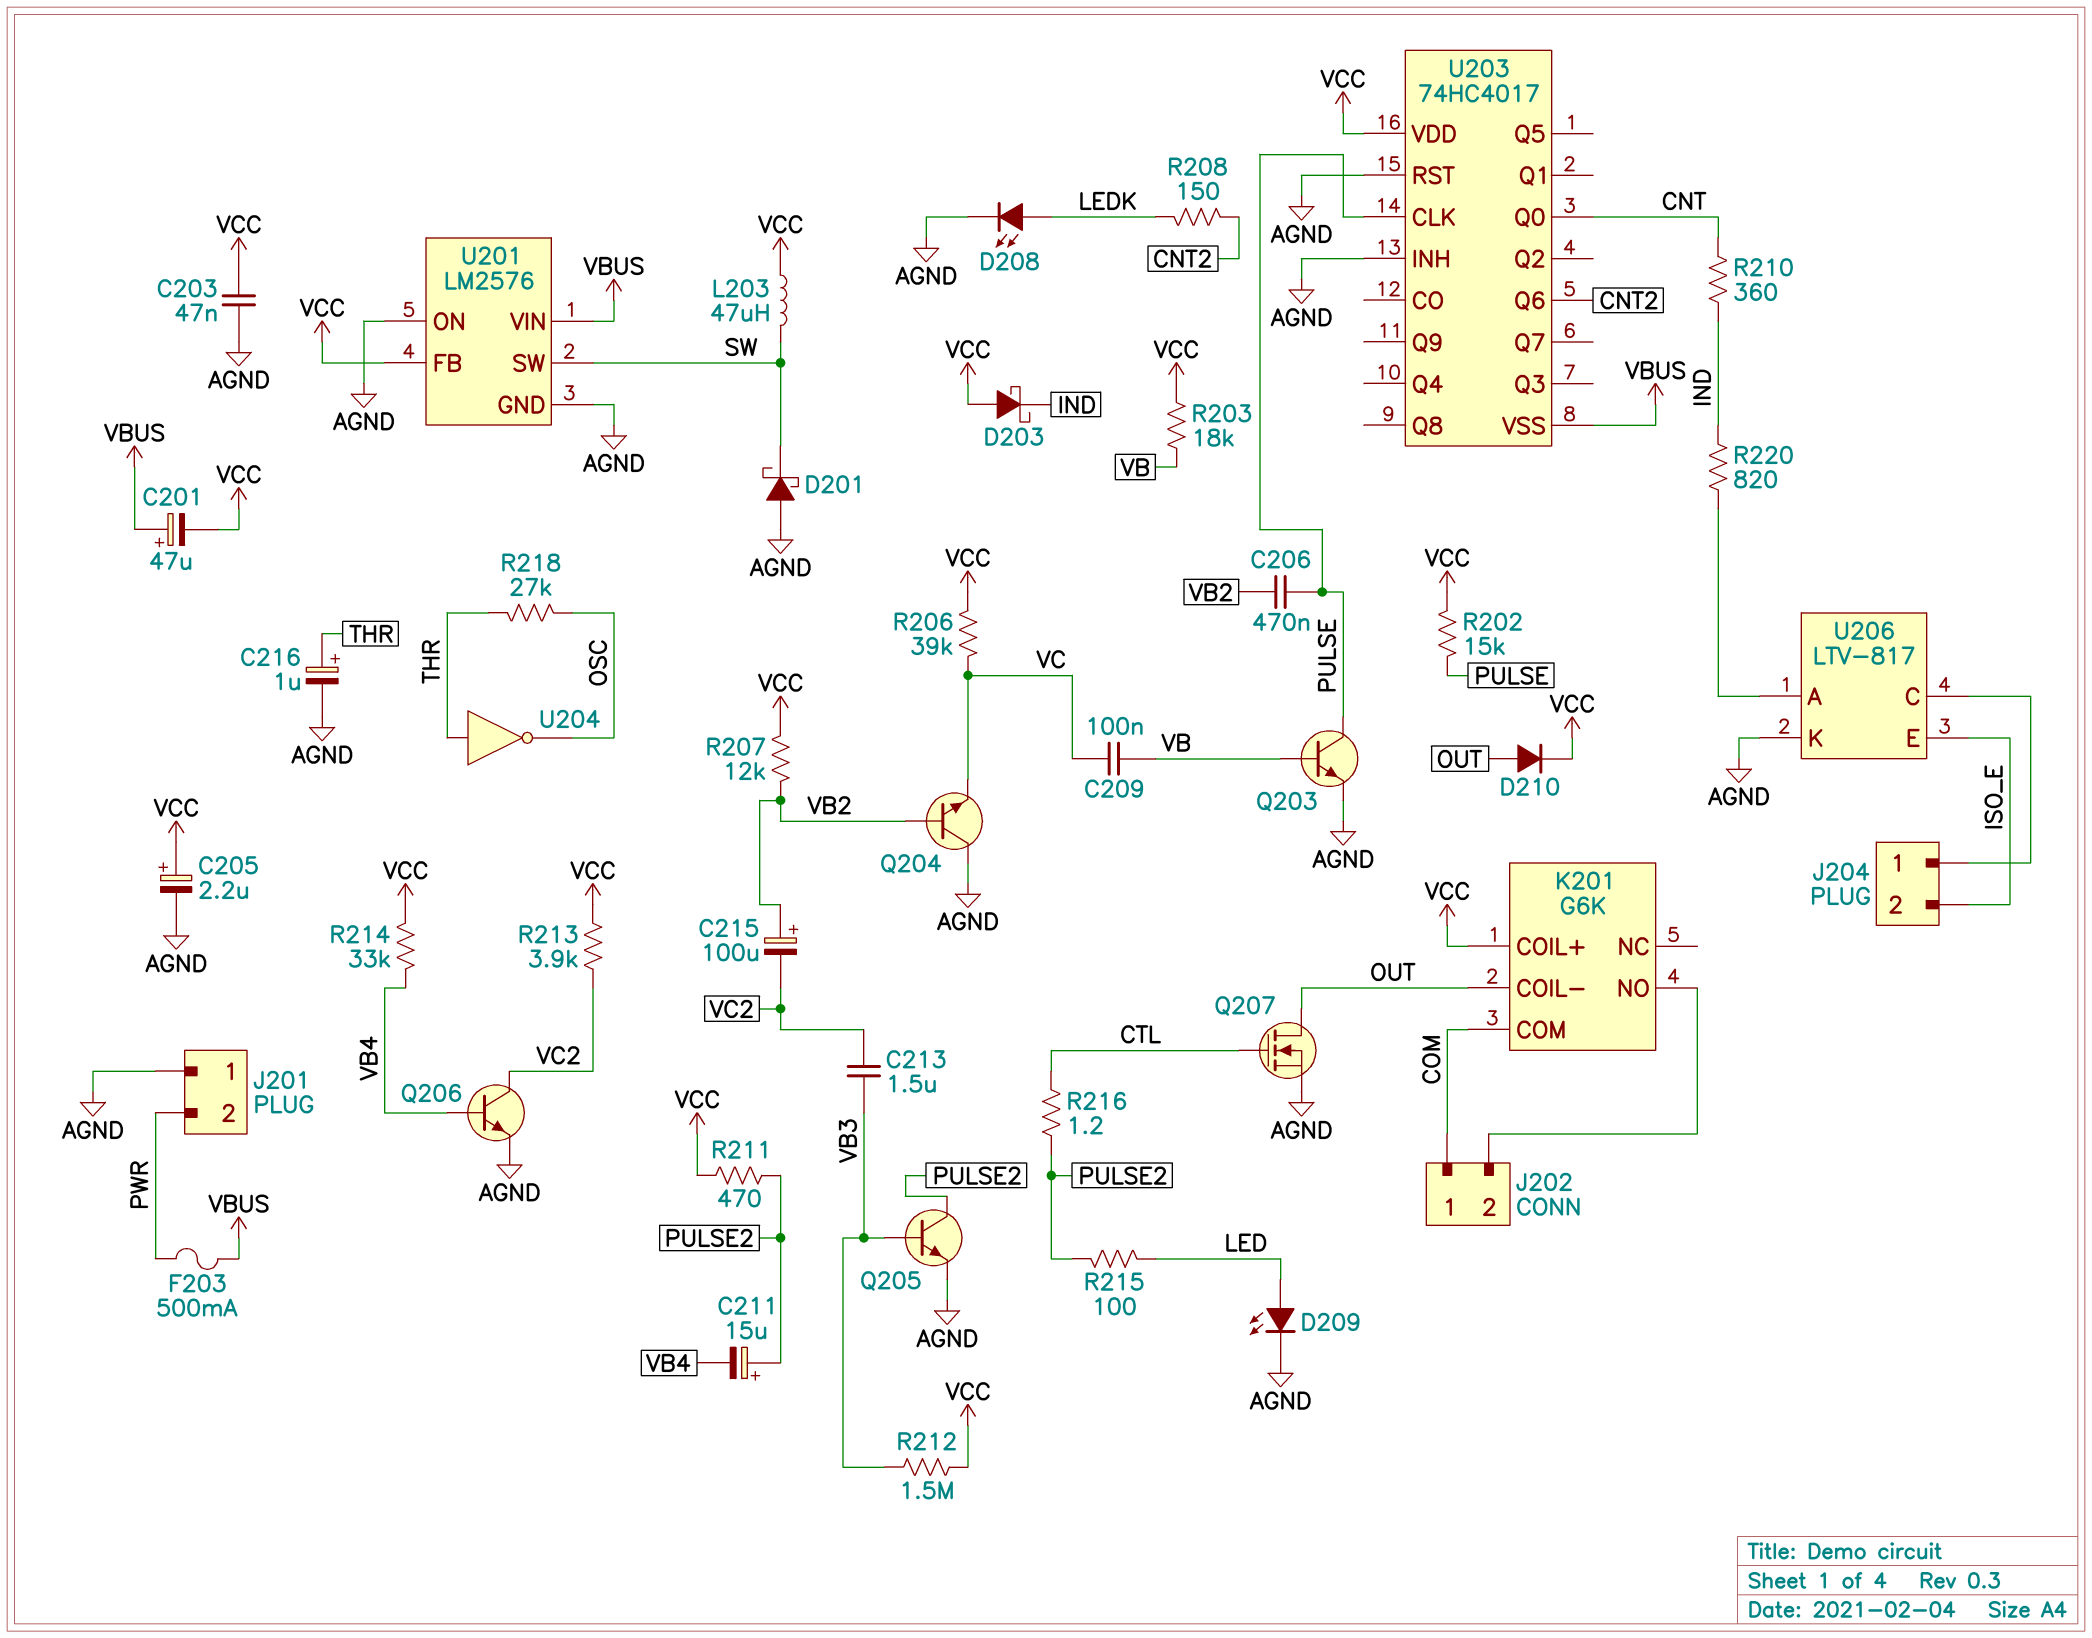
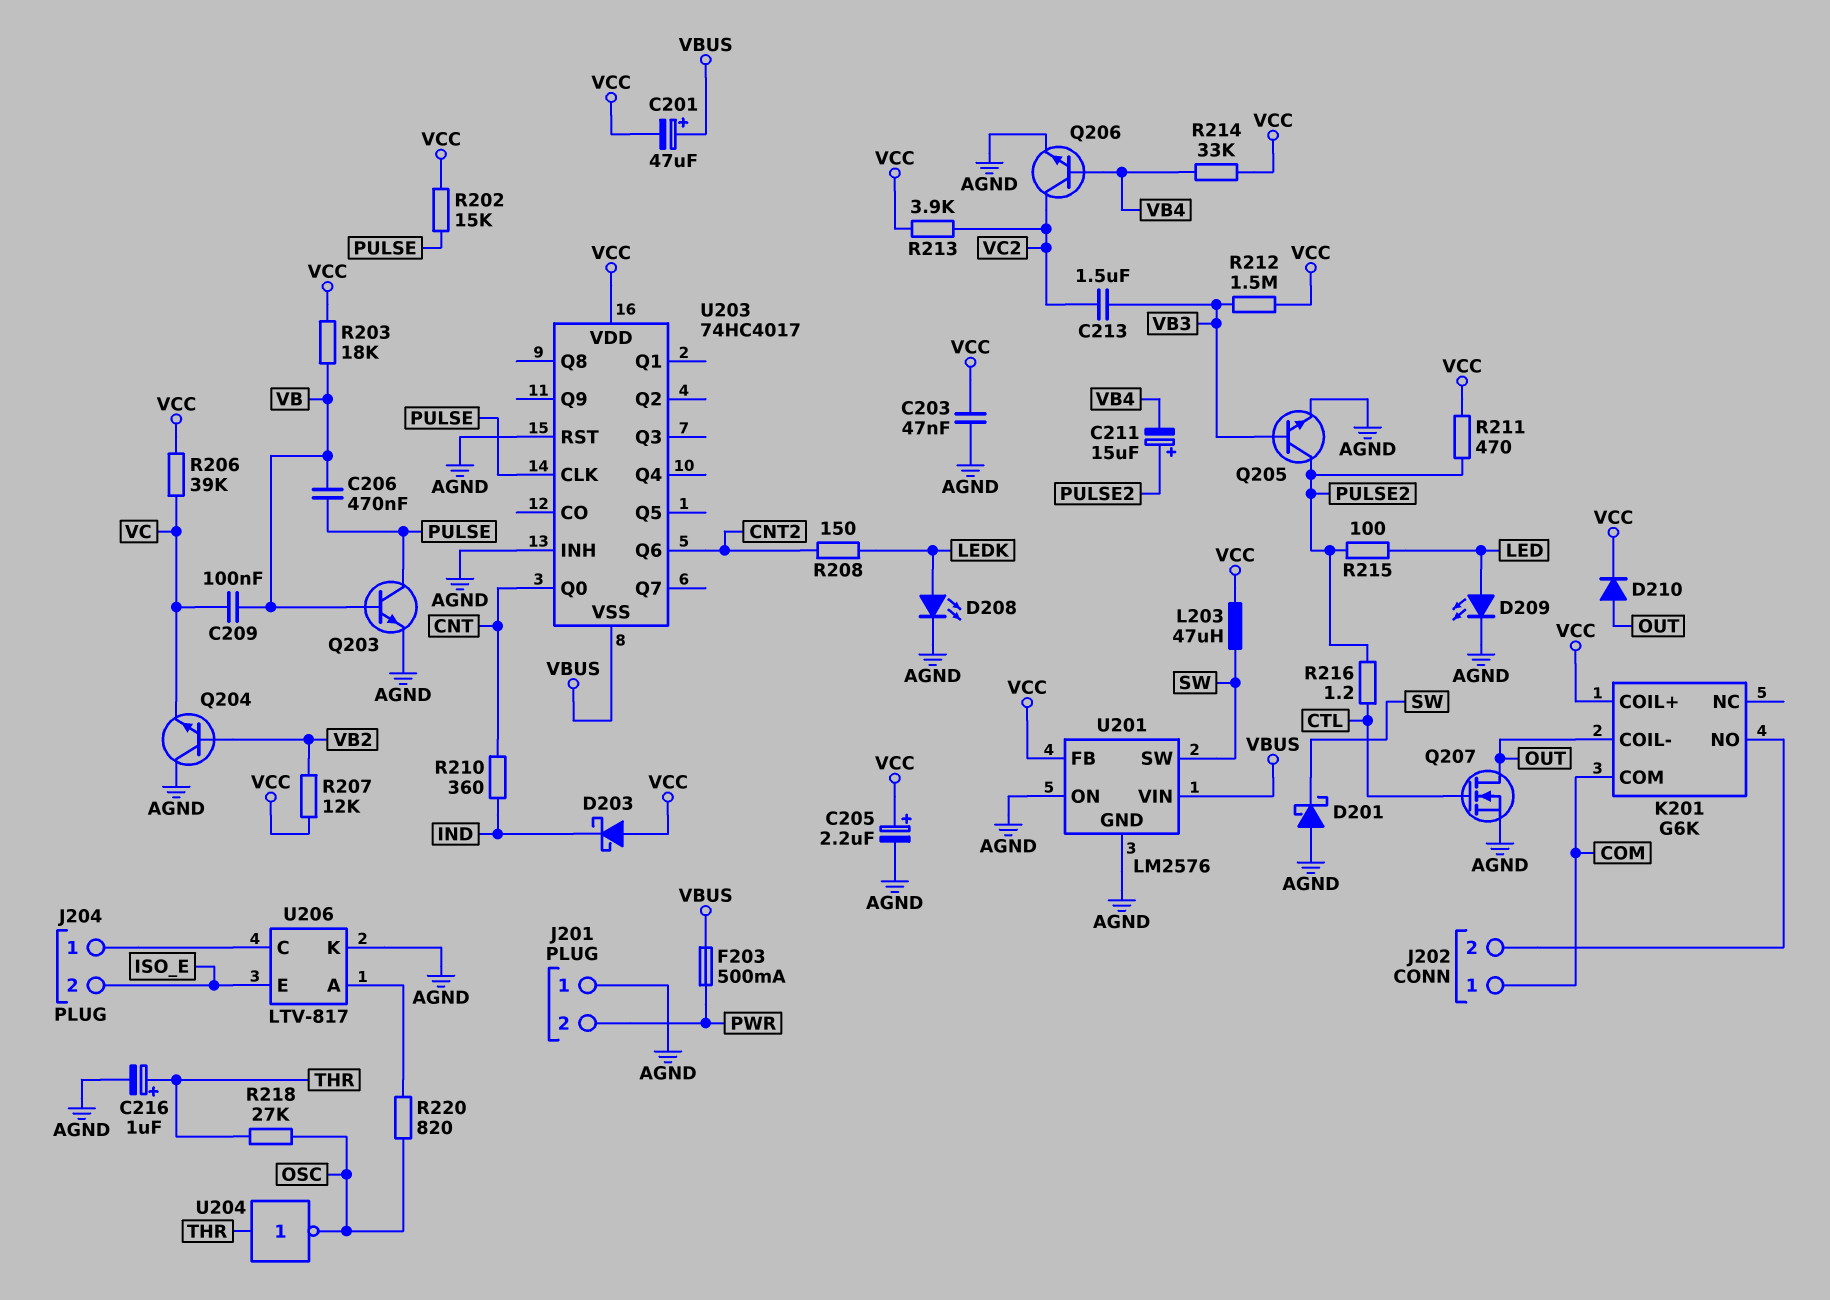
C206: 470nF (PULSE, VB2) -> 470nF (PULSE, VB)
C215: 100uF (plus VB2, minus VC2) -> none
R220: 820 (IND, U206/A) -> 820 (OSC, U206/A)

